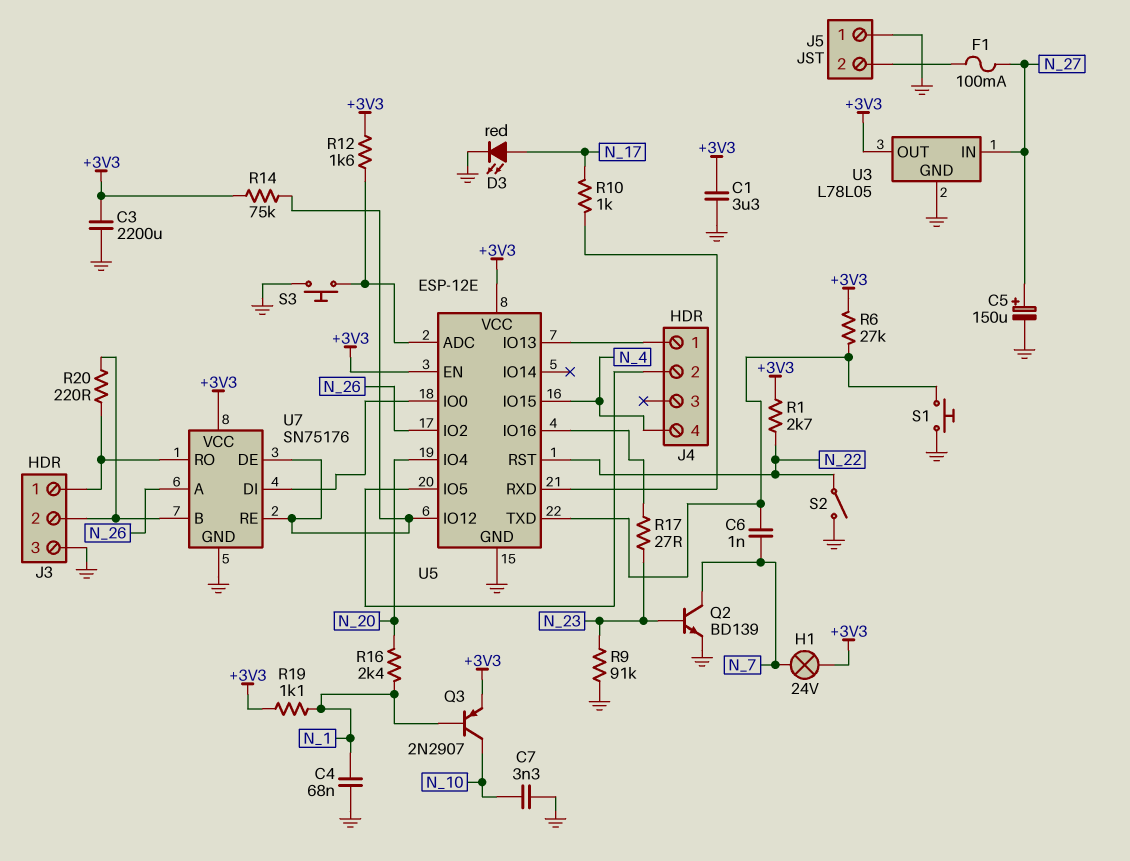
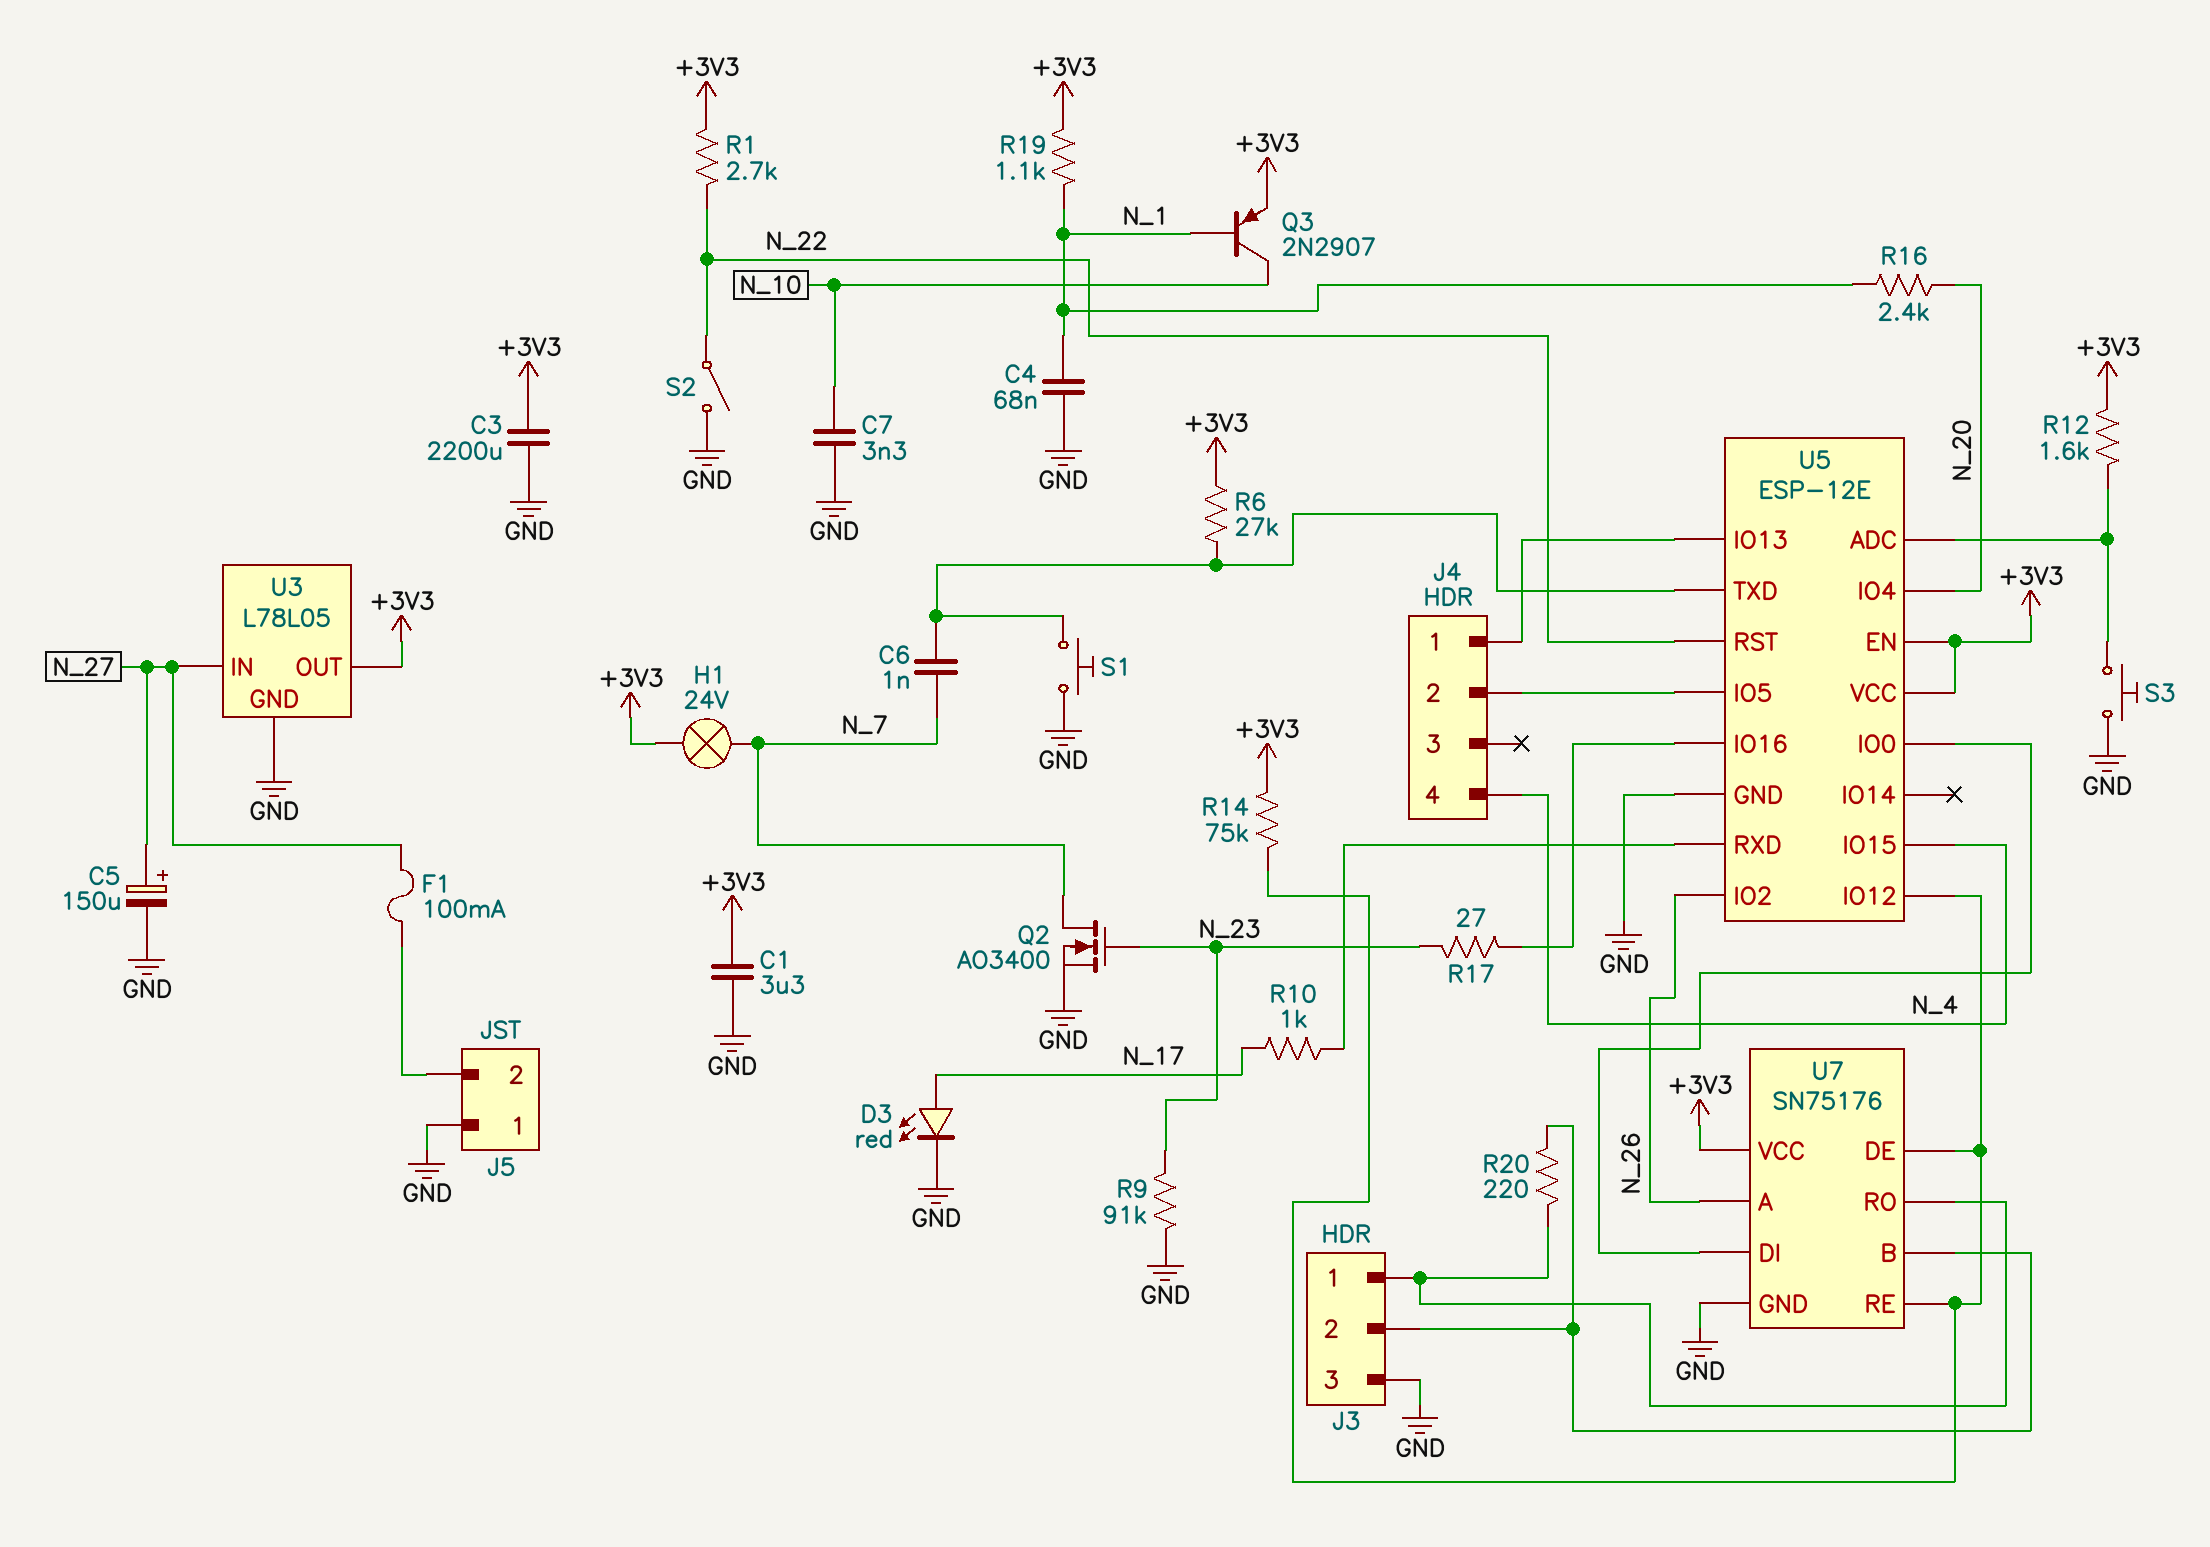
Q2: NPN BD139 (B N_23, C N_7, E GND) -> NMOS AO3400 (G N_23, D N_7, S GND)

